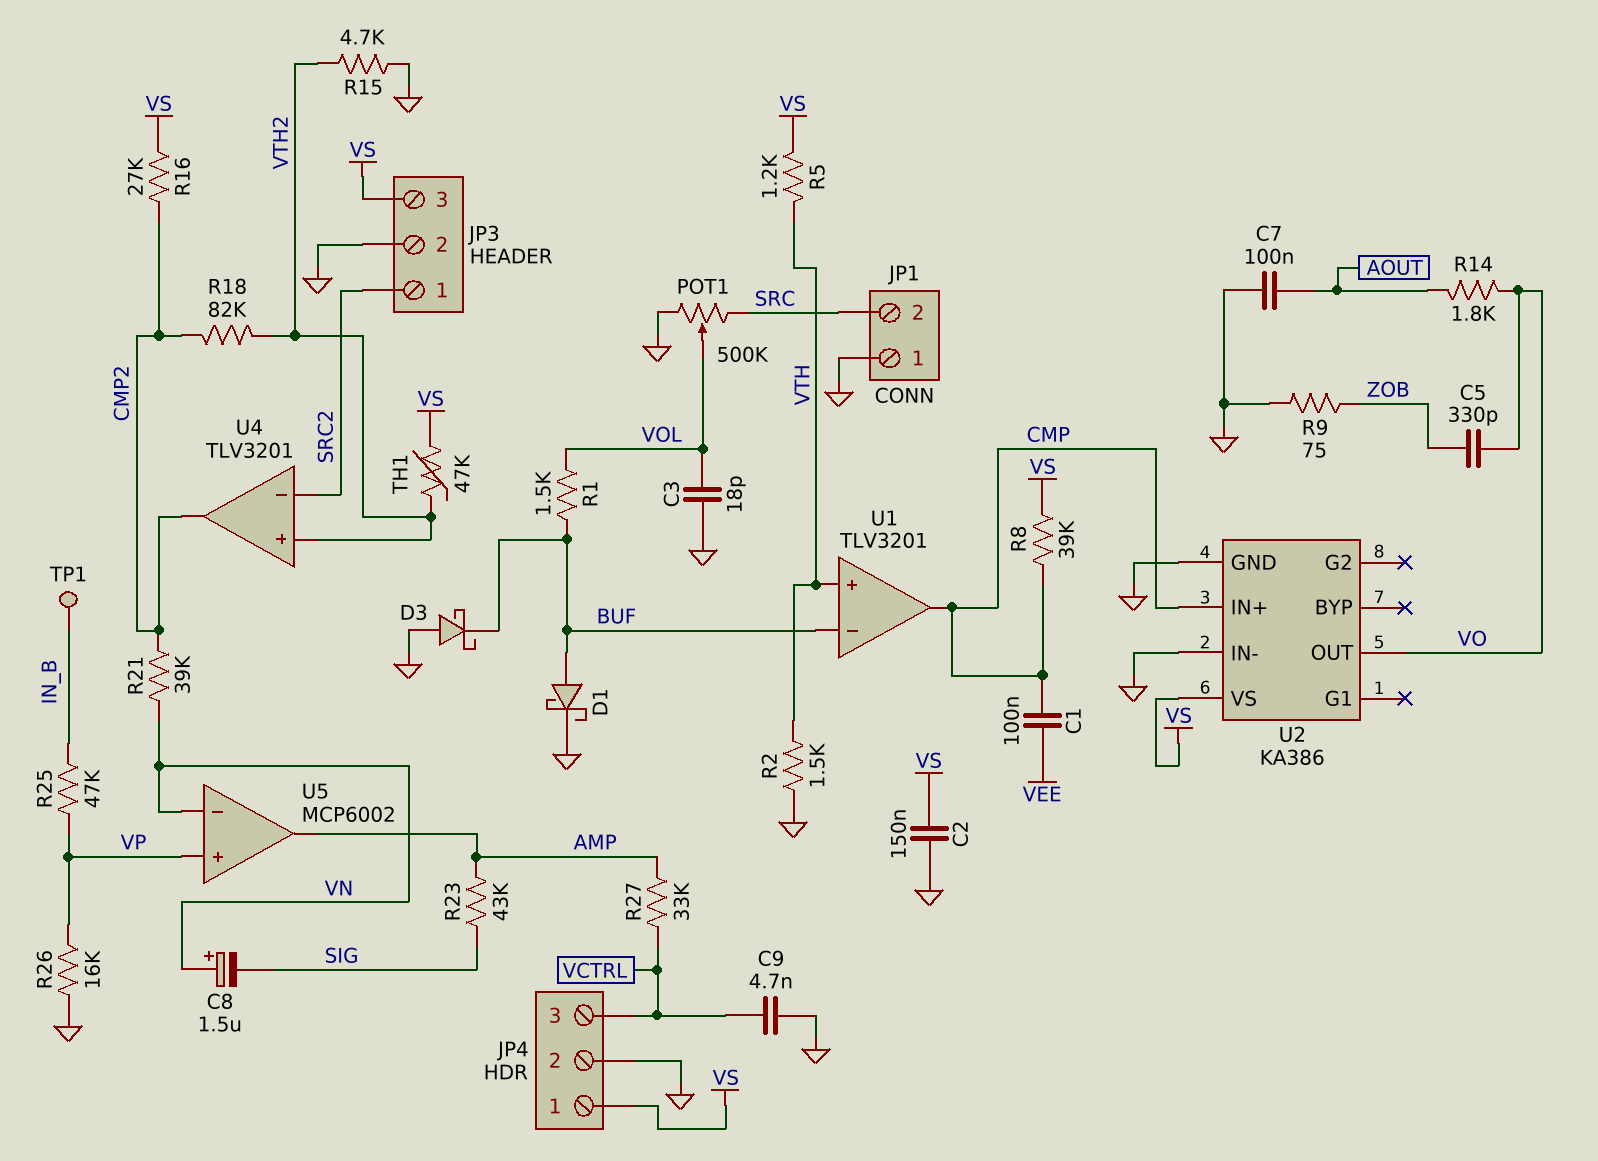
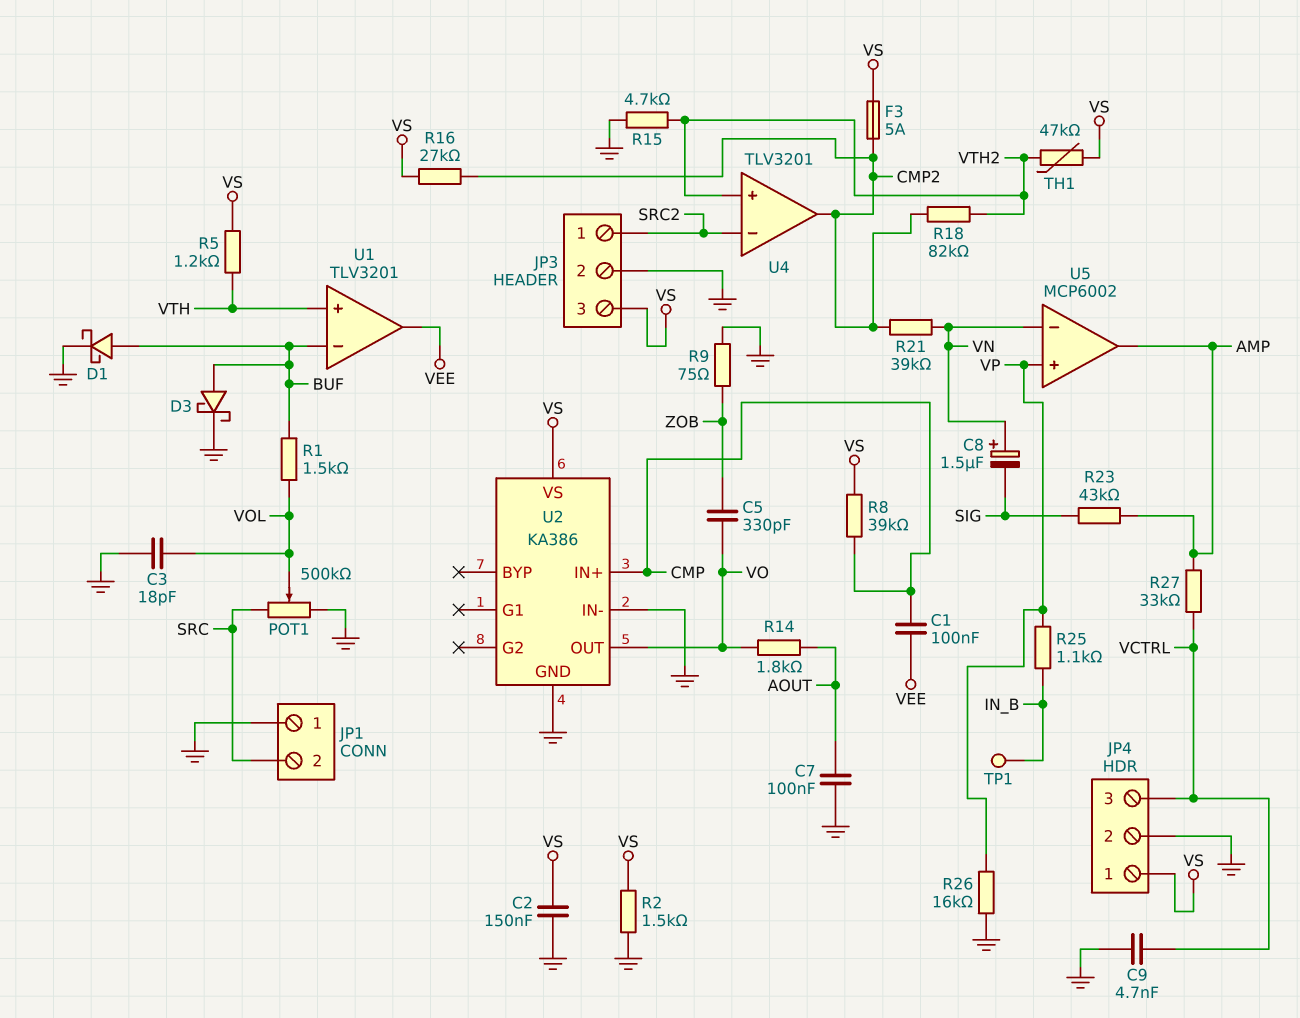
D3: schottky (A GND, K BUF) -> schottky (A BUF, K GND)
F3: none -> 5A (CMP2, VS)
R2: 1.5k (GND, VTH) -> 1.5k (GND, VS)
R25: 47k (IN_B, VP) -> 1.1k (IN_B, VP)
U1 pin out: CMP -> VEE

